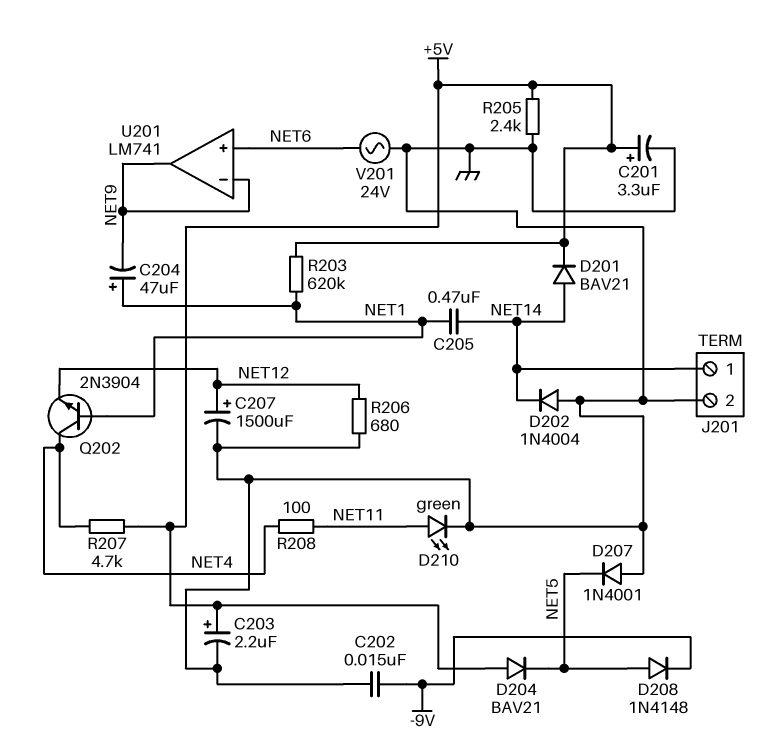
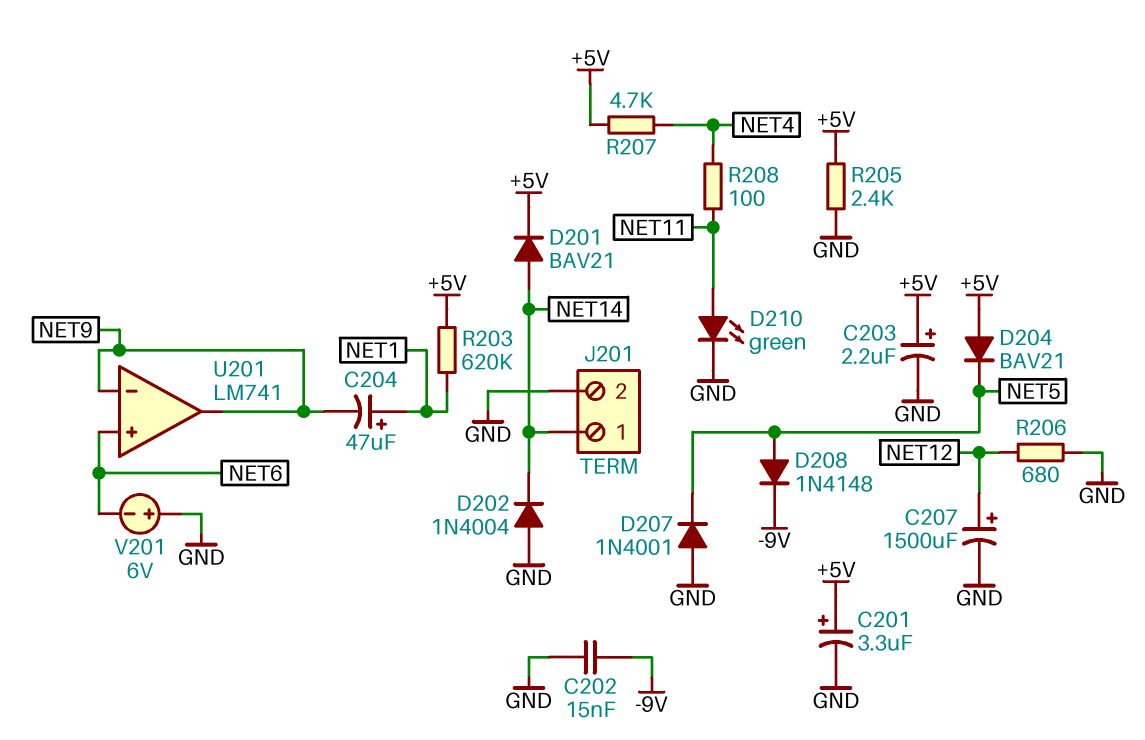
C205: 470nF (NET1, NET14) -> none
Q202: NPN 2N3904 (B NET1, C NET4, E NET12) -> none
V201: AC 24V (GND, NET6) -> 6V (plus GND, minus NET6)

